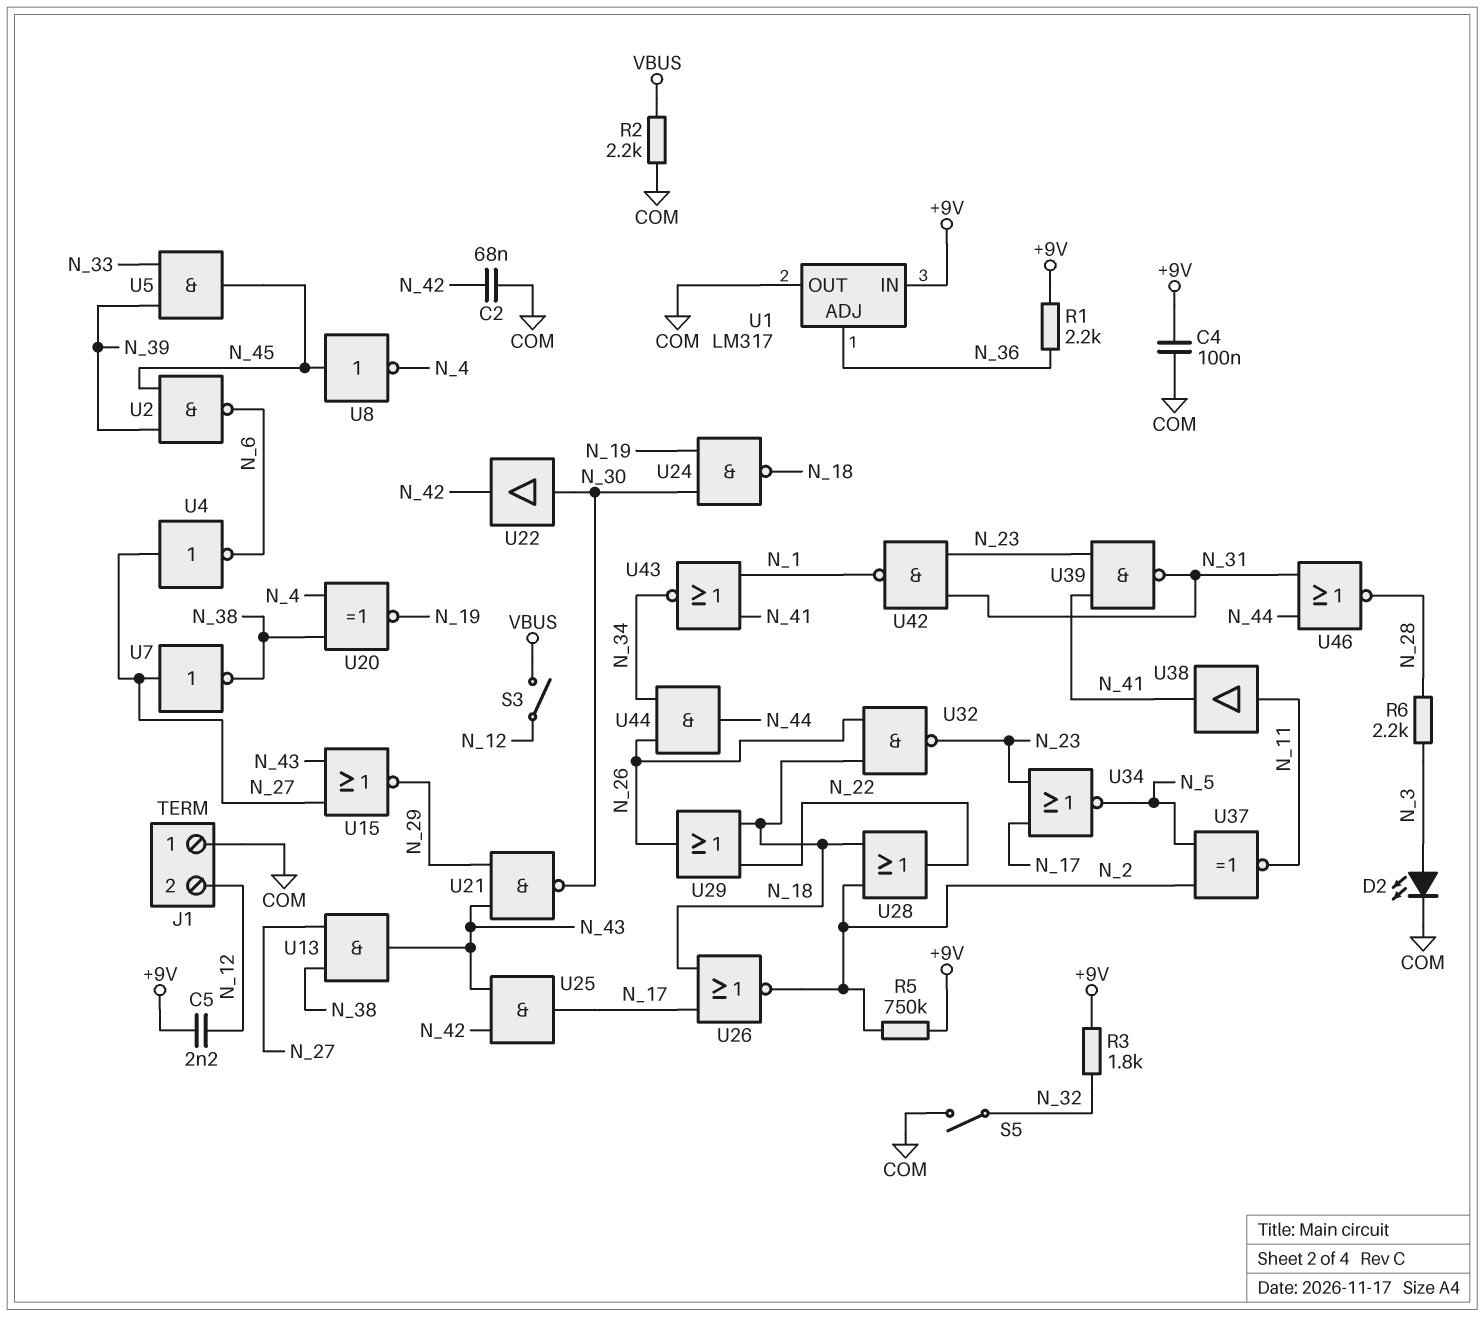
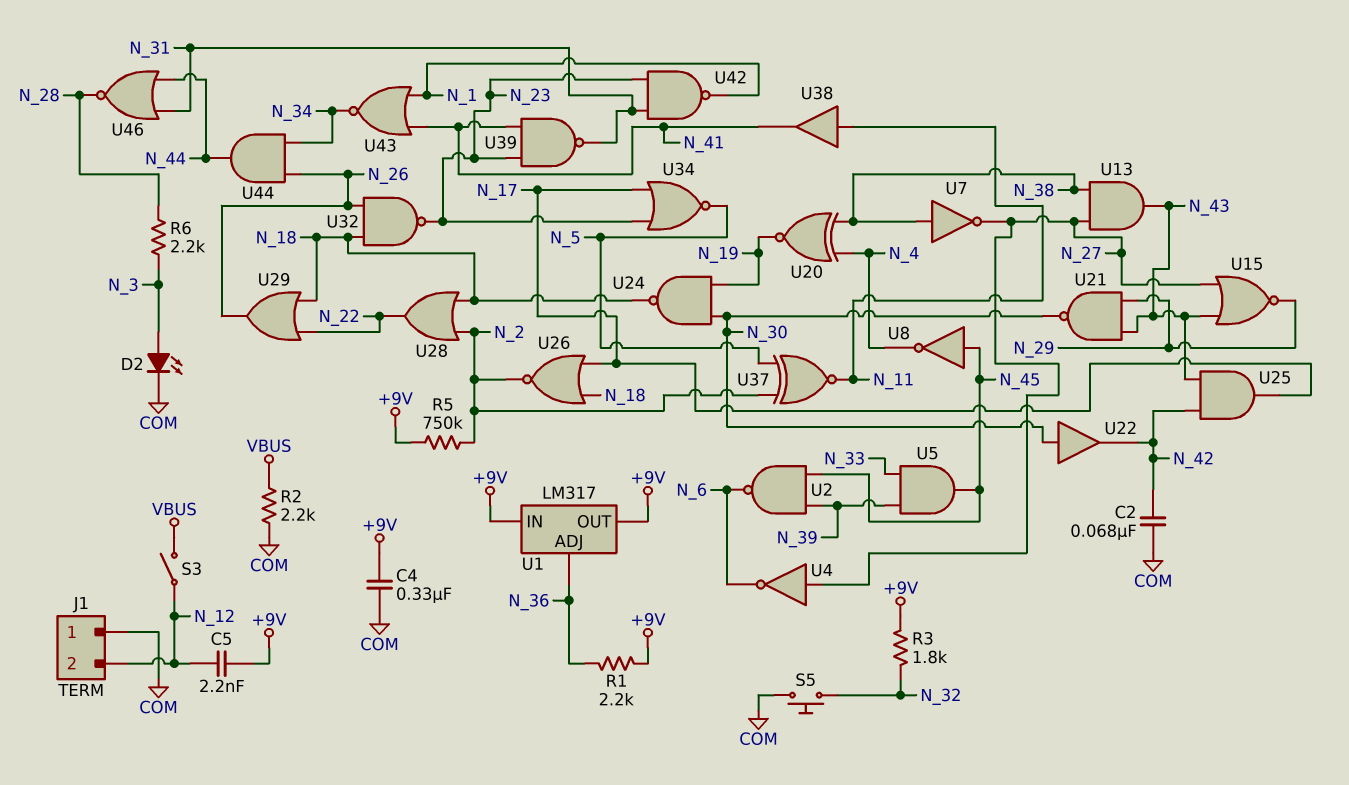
C4: 100nF (+9V, COM) -> 330nF (+9V, COM)
S5: switch (COM, N_32) -> button (COM, N_32)
U1 pin OUT: COM -> +9V
U7: NOT (in N_27, out N_38) -> NOT (in N_38, out N_27)

